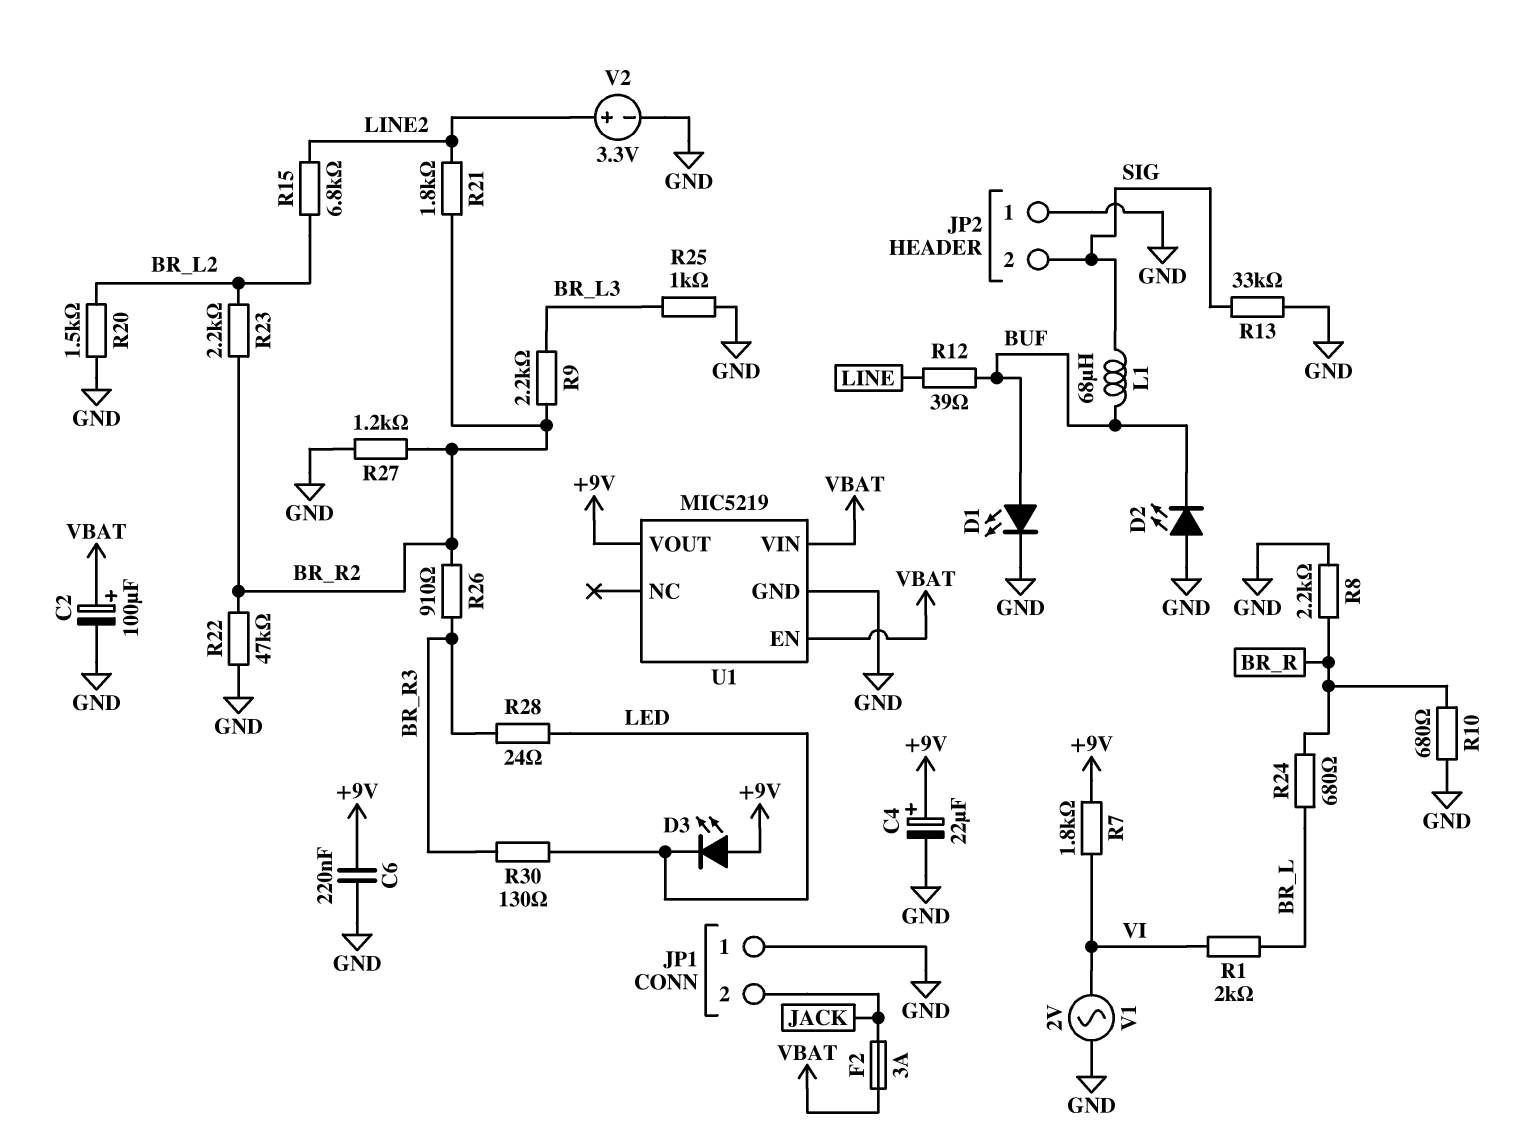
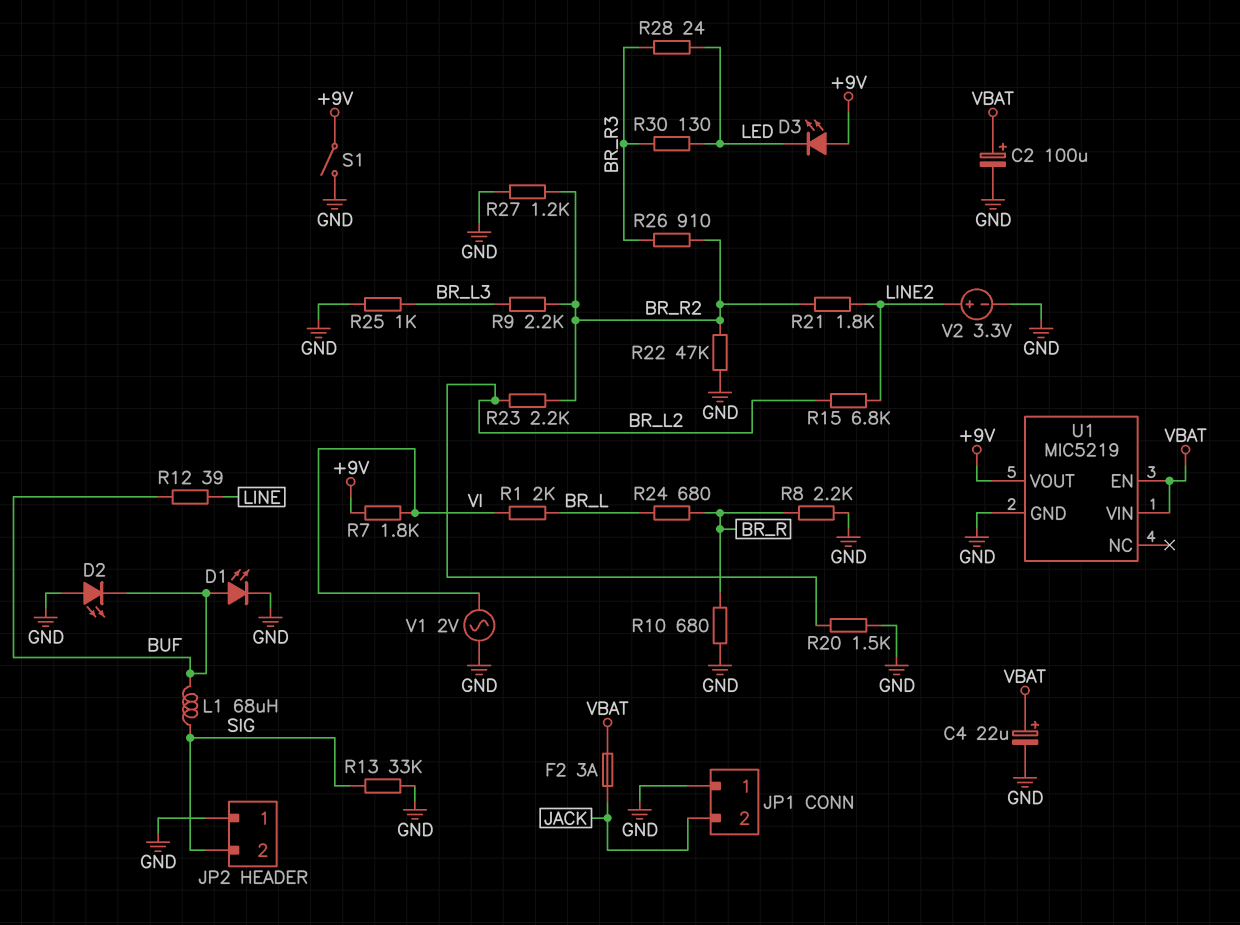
C4: 22uF (plus +9V, minus GND) -> 22uF (plus VBAT, minus GND)
C6: 220nF (+9V, GND) -> none
S1: none -> switch (+9V, GND)

